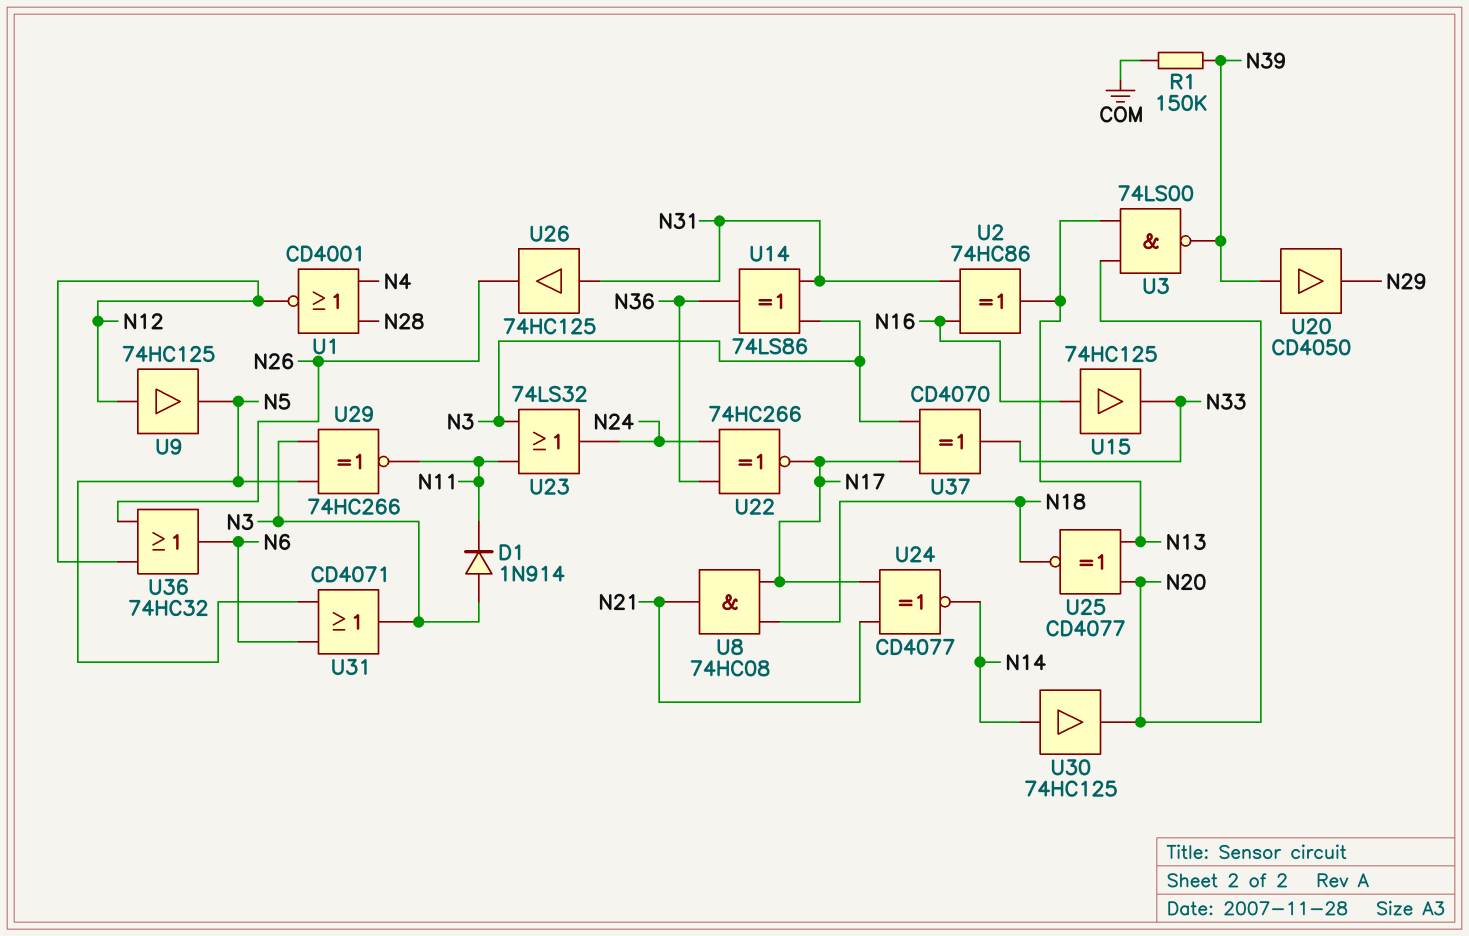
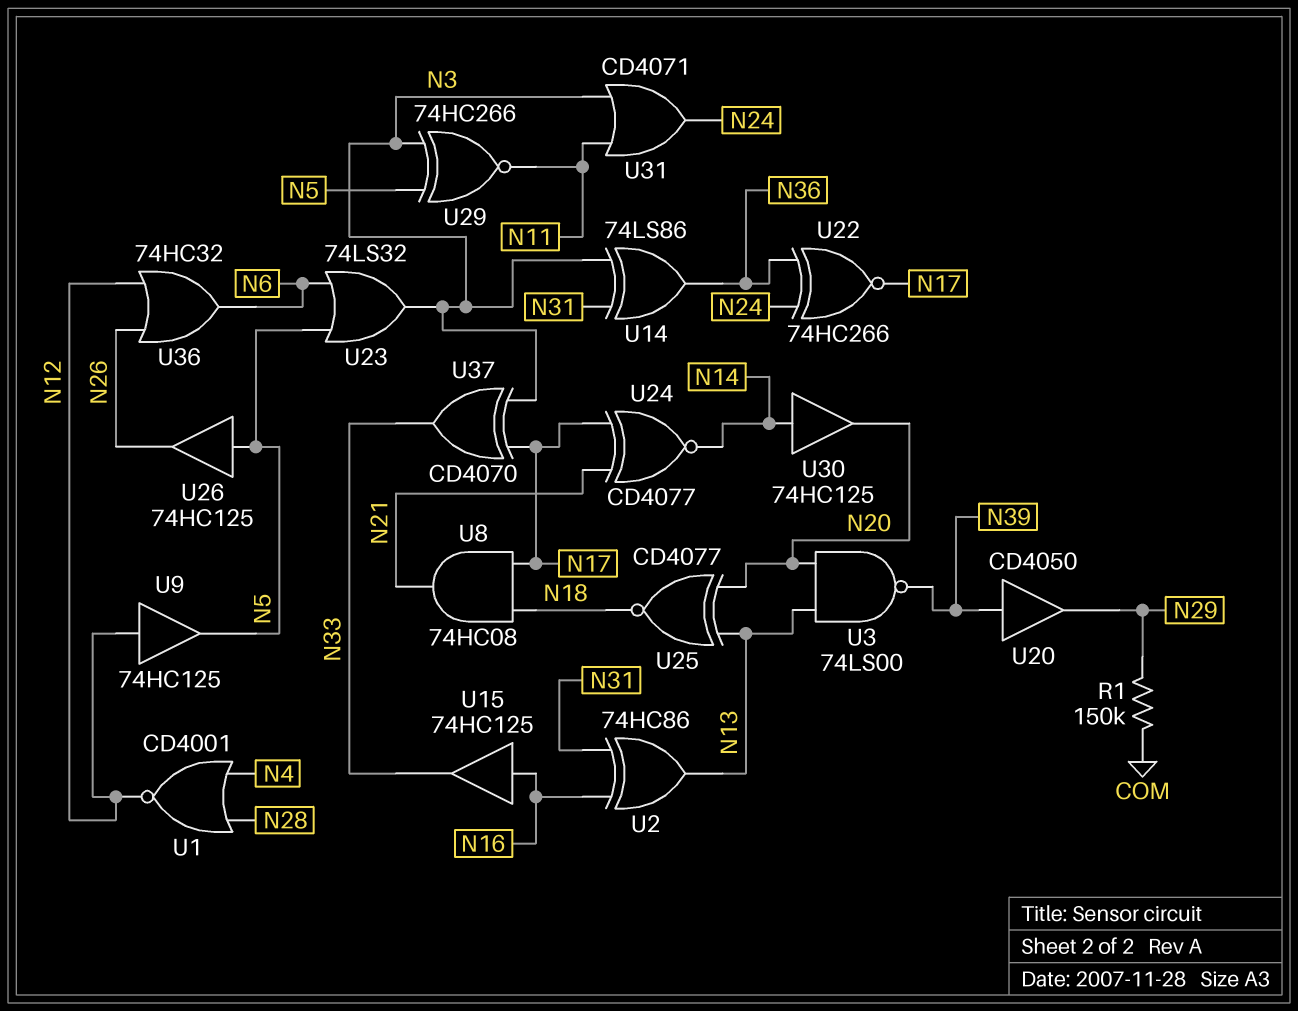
D1: diode 1N914 (A N3, K N11) -> none
R1: 150k (COM, N39) -> 150k (COM, N29)
U23: OR 74LS32 (in N3, in N11, out N24) -> OR 74LS32 (in N5, in N6, out N3)
U26: buffer 74HC125 (in N31, out N26) -> buffer 74HC125 (in N5, out N26)
U31: OR CD4071 (in N5, in N6, out N3) -> OR CD4071 (in N3, in N11, out N24)

